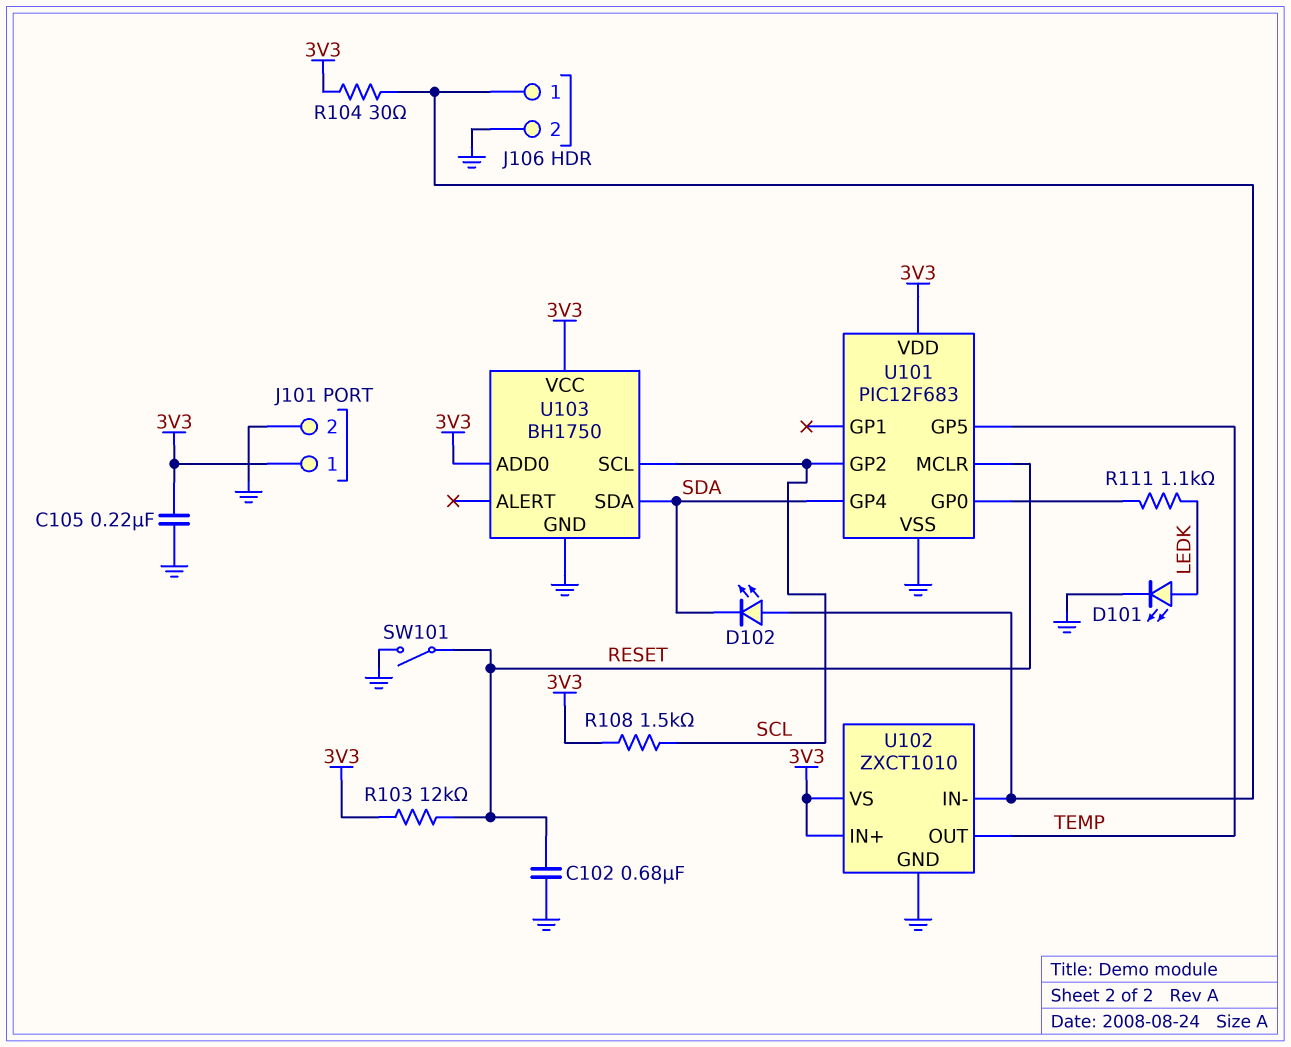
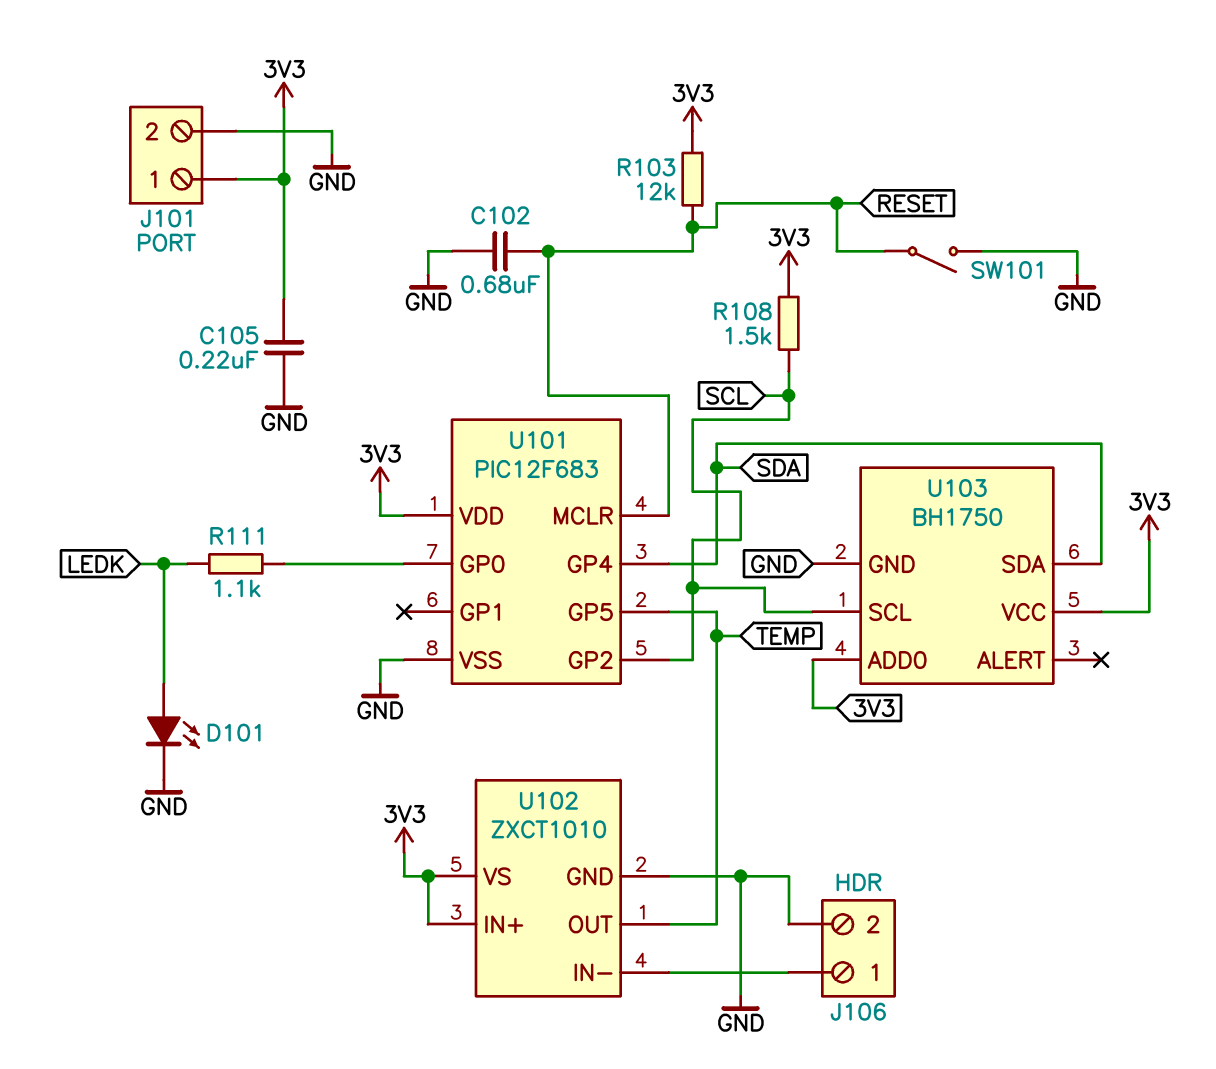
D102: LED (A J106/1, K SDA) -> none
R104: 30 (3V3, J106/1) -> none

